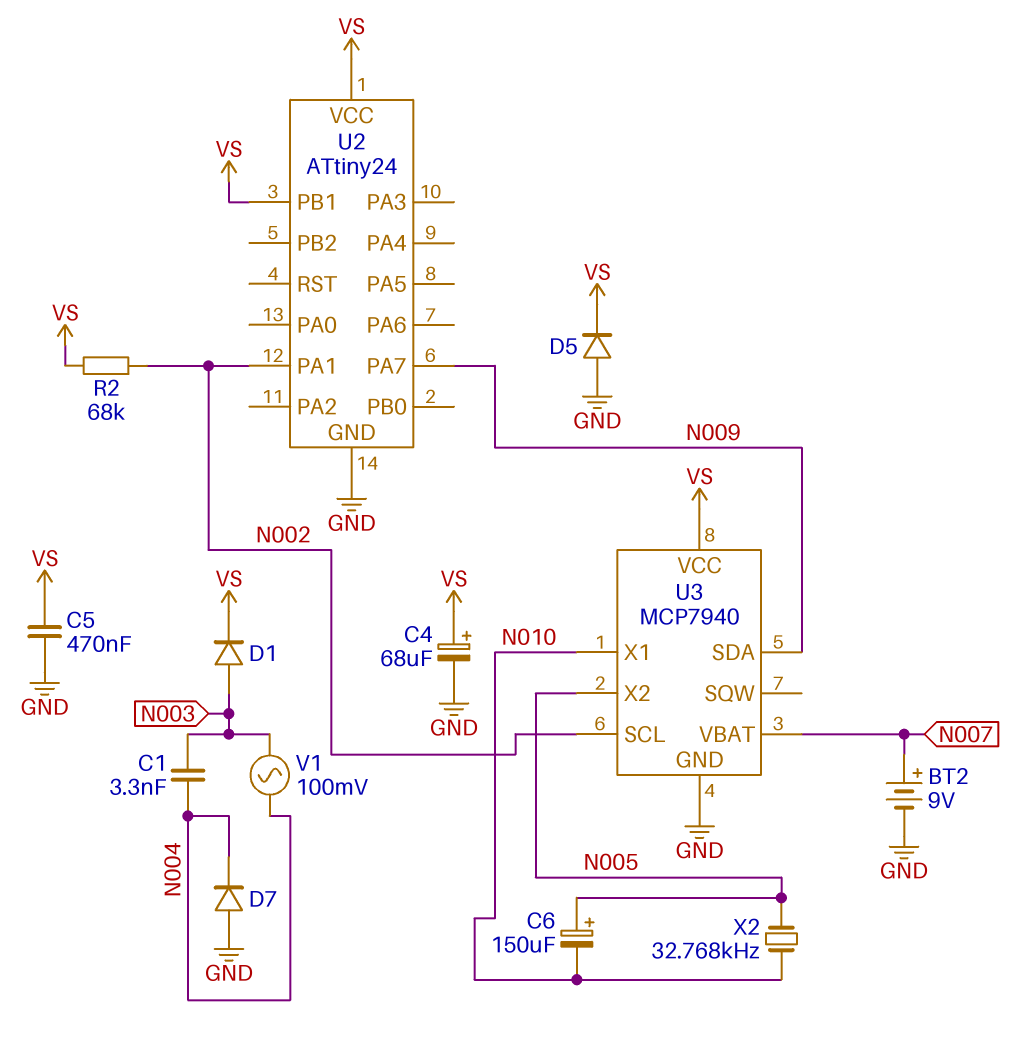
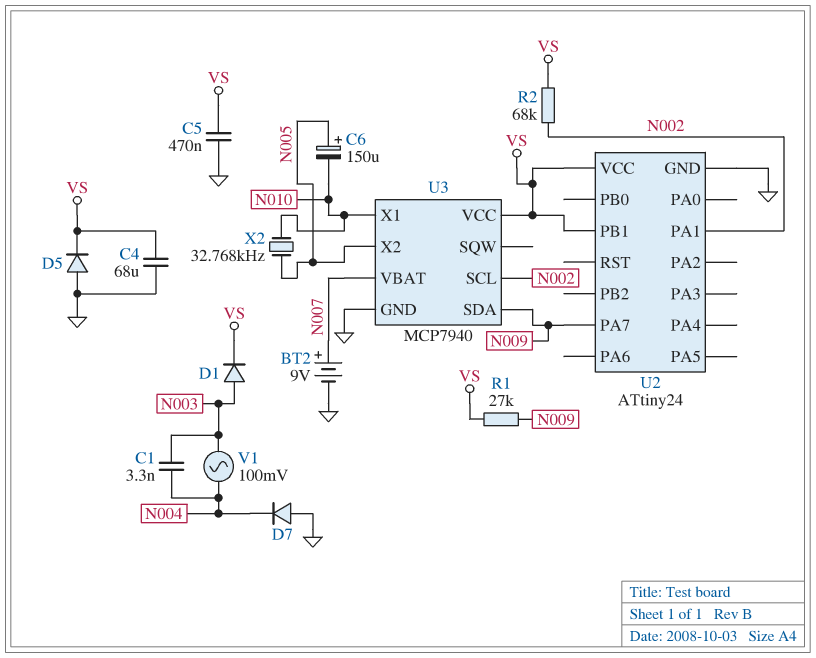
C4: 68uF (plus VS, minus GND) -> 68uF (GND, VS)
R1: none -> 27k (N009, VS)

